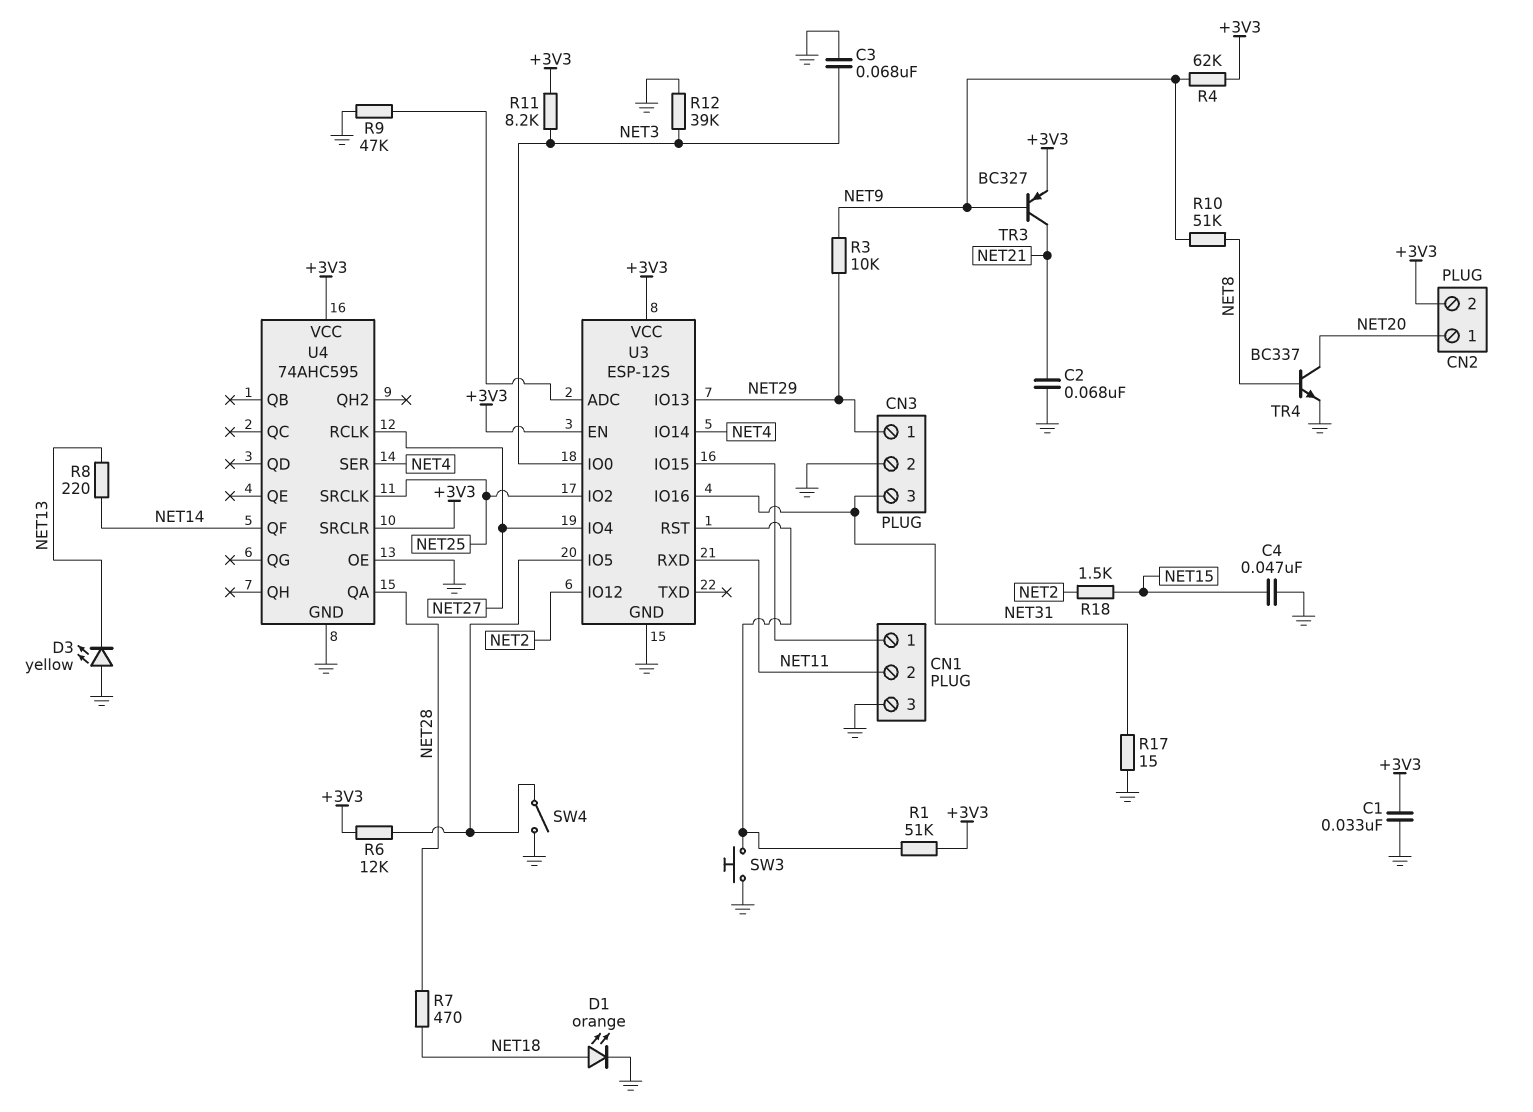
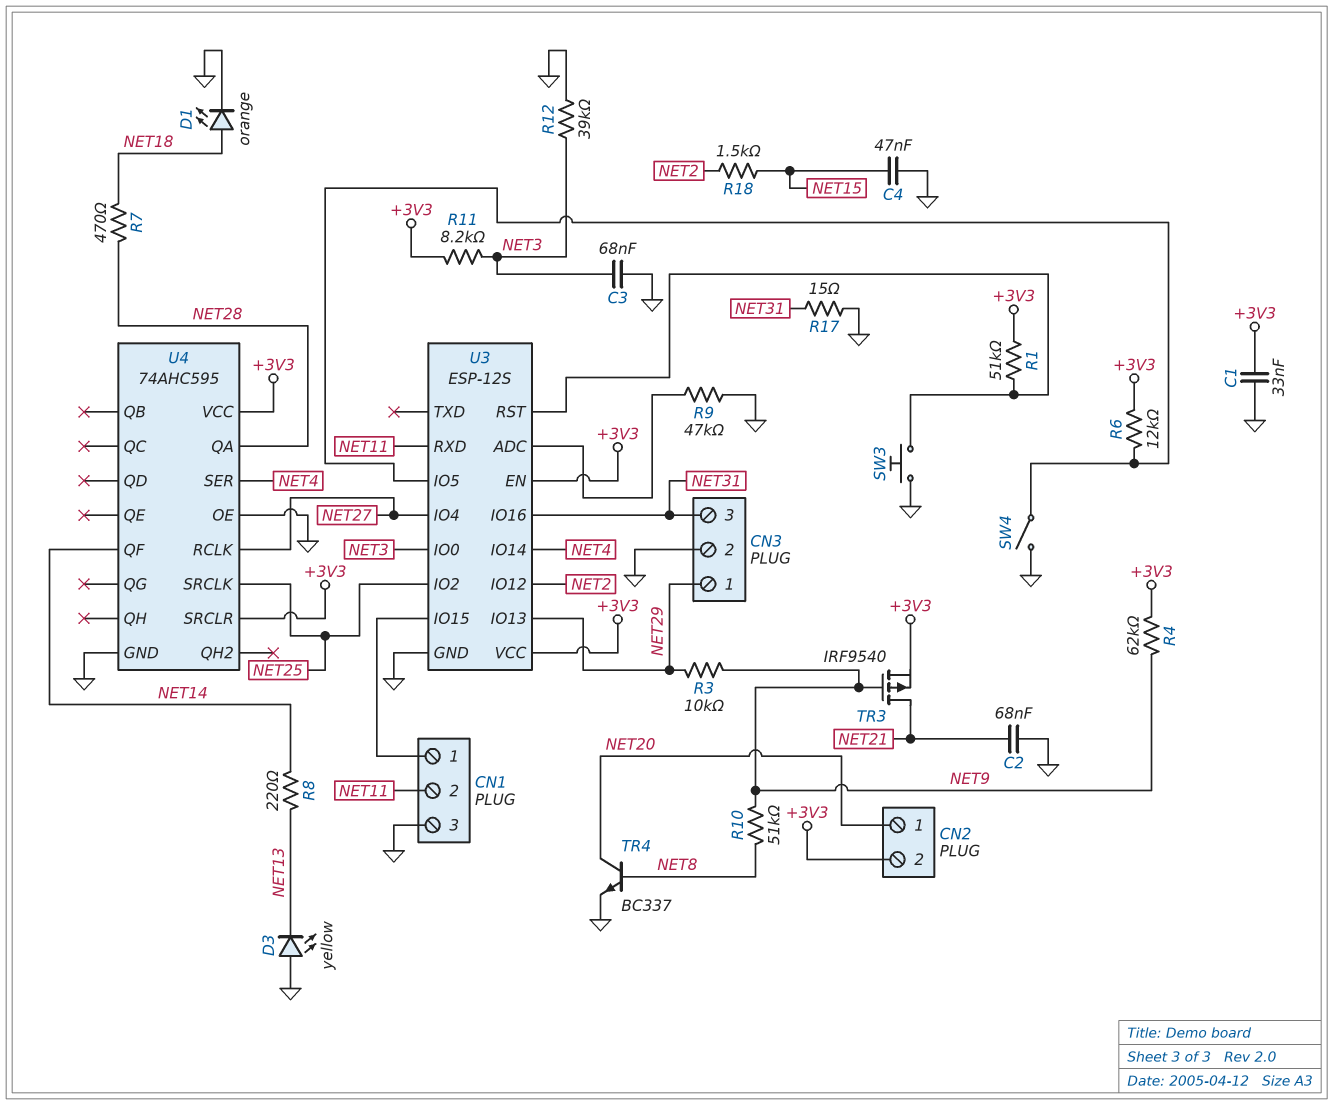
TR3: PNP BC327 (B NET9, C NET21, E +3V3) -> PMOS IRF9540 (G NET9, D NET21, S +3V3)

